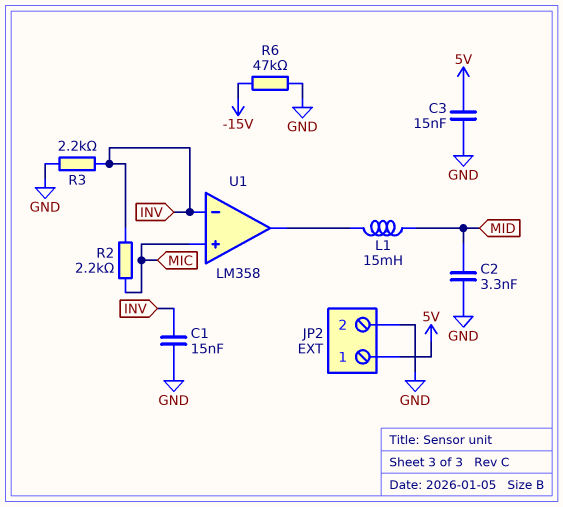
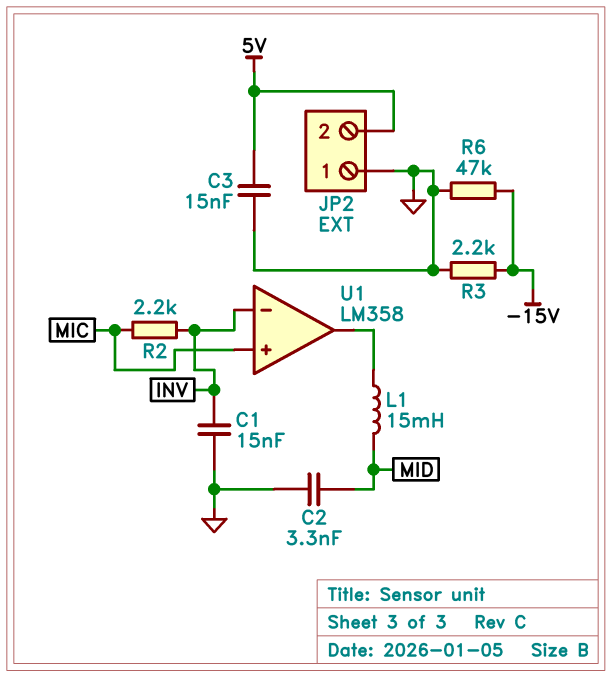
JP2 pin 1: 5V -> GND
JP2 pin 2: GND -> 5V
R3: 2.2k (GND, INV) -> 2.2k (-15V, GND)

